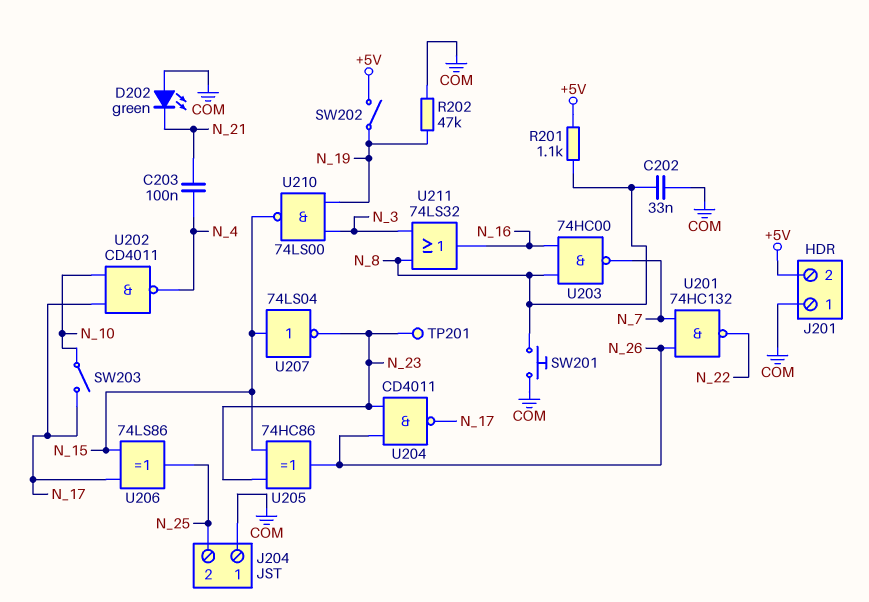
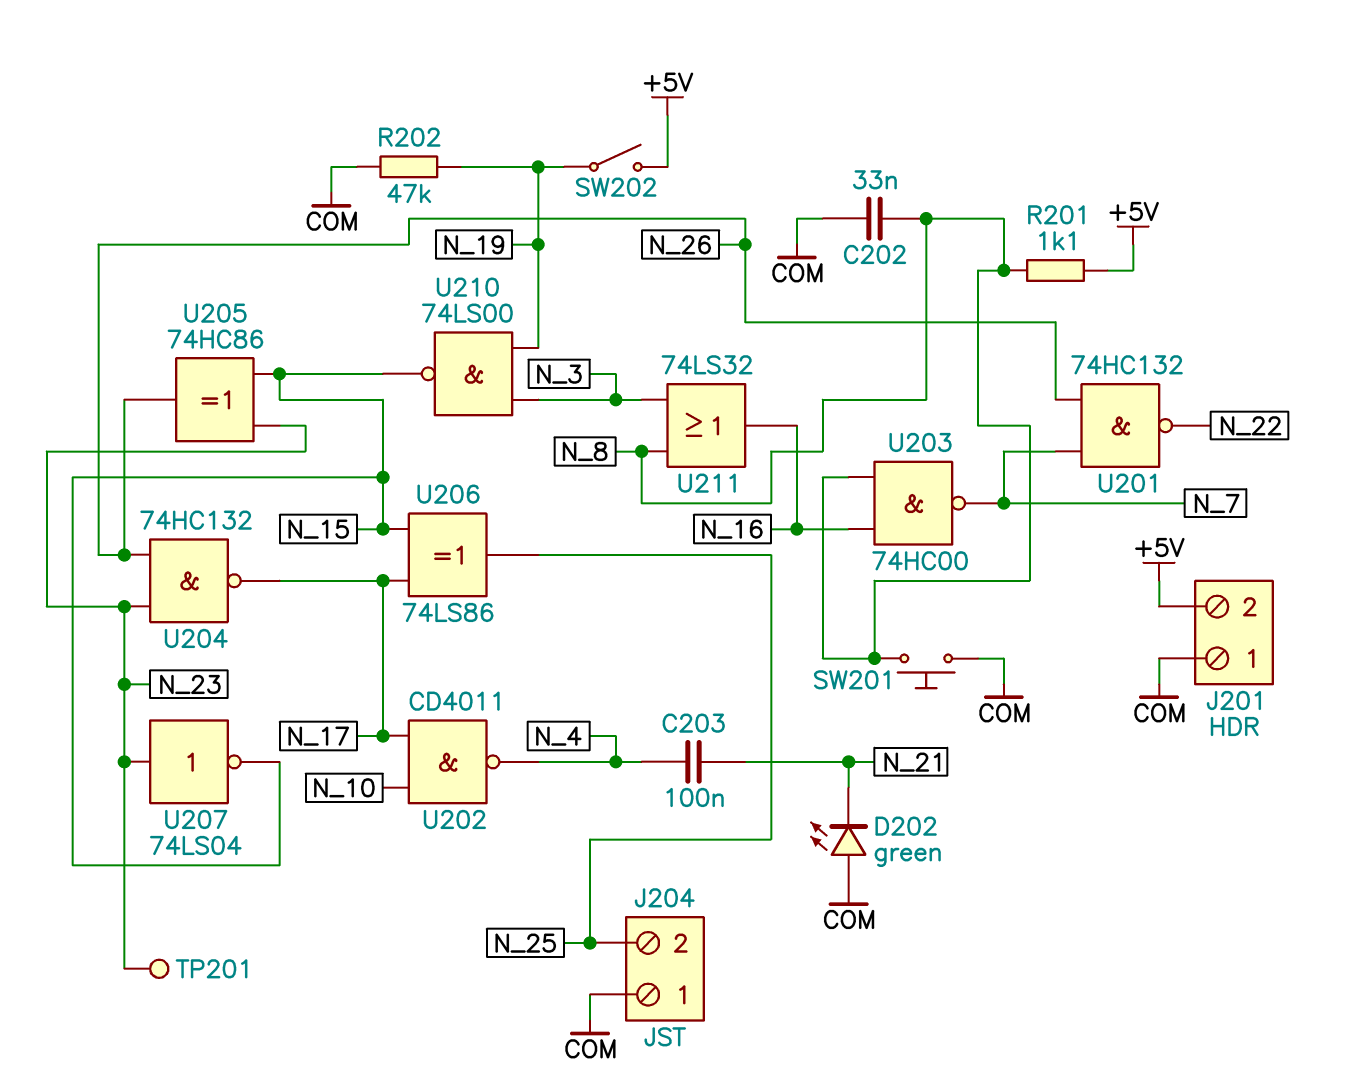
SW203: switch (N_10, N_17) -> none
U204: NAND CD4011 (in N_23, in N_26, out N_17) -> NAND 74HC132 (in N_23, in N_26, out N_17)
U207: NOT 74LS04 (in N_15, out N_23) -> NOT 74LS04 (in N_23, out N_15)

